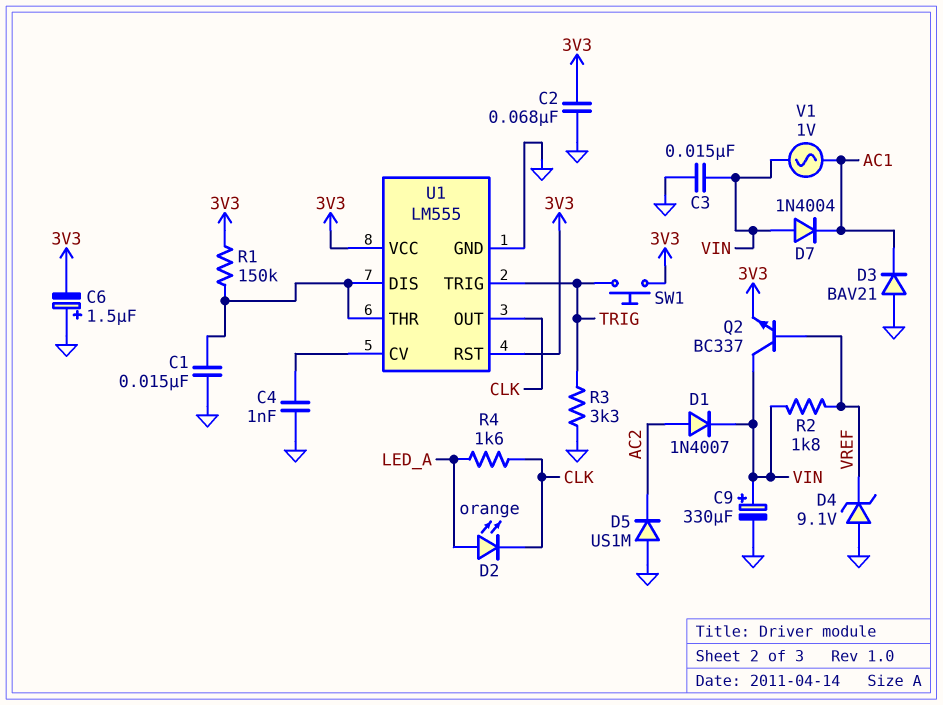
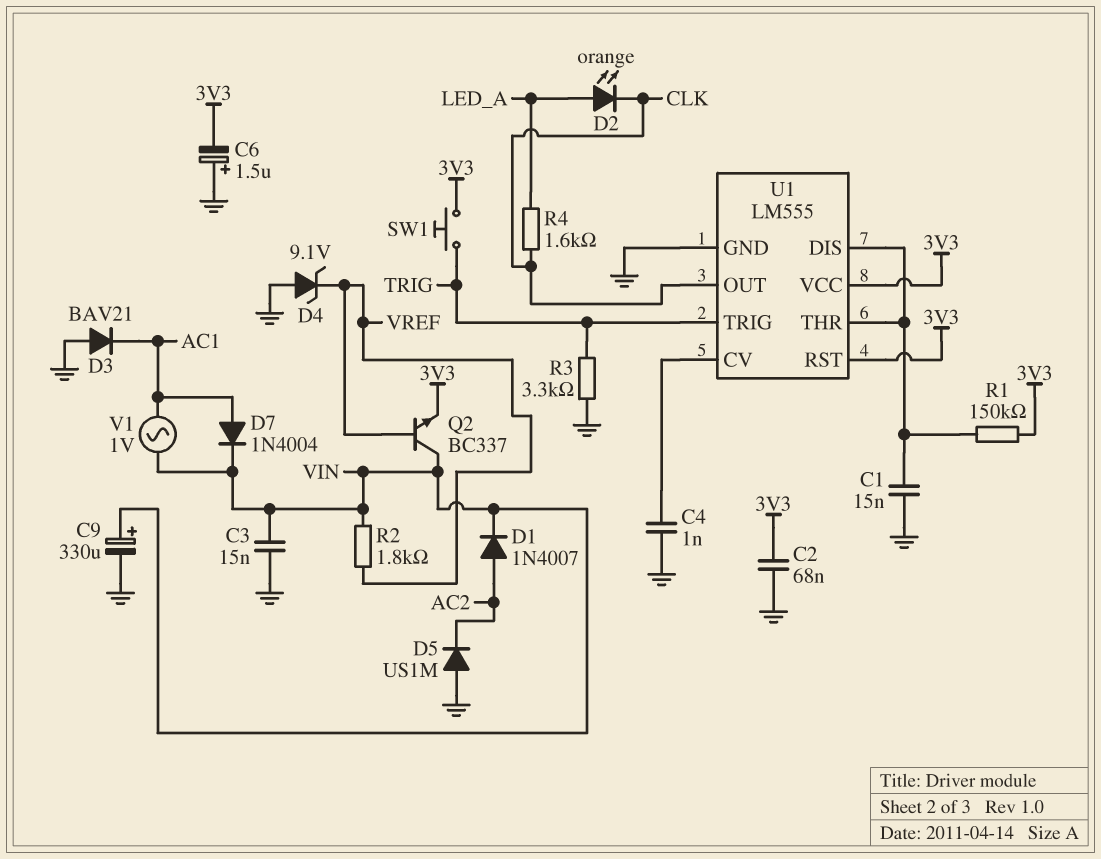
D7: diode 1N4004 (A VIN, K AC1) -> diode 1N4004 (A AC1, K VIN)

